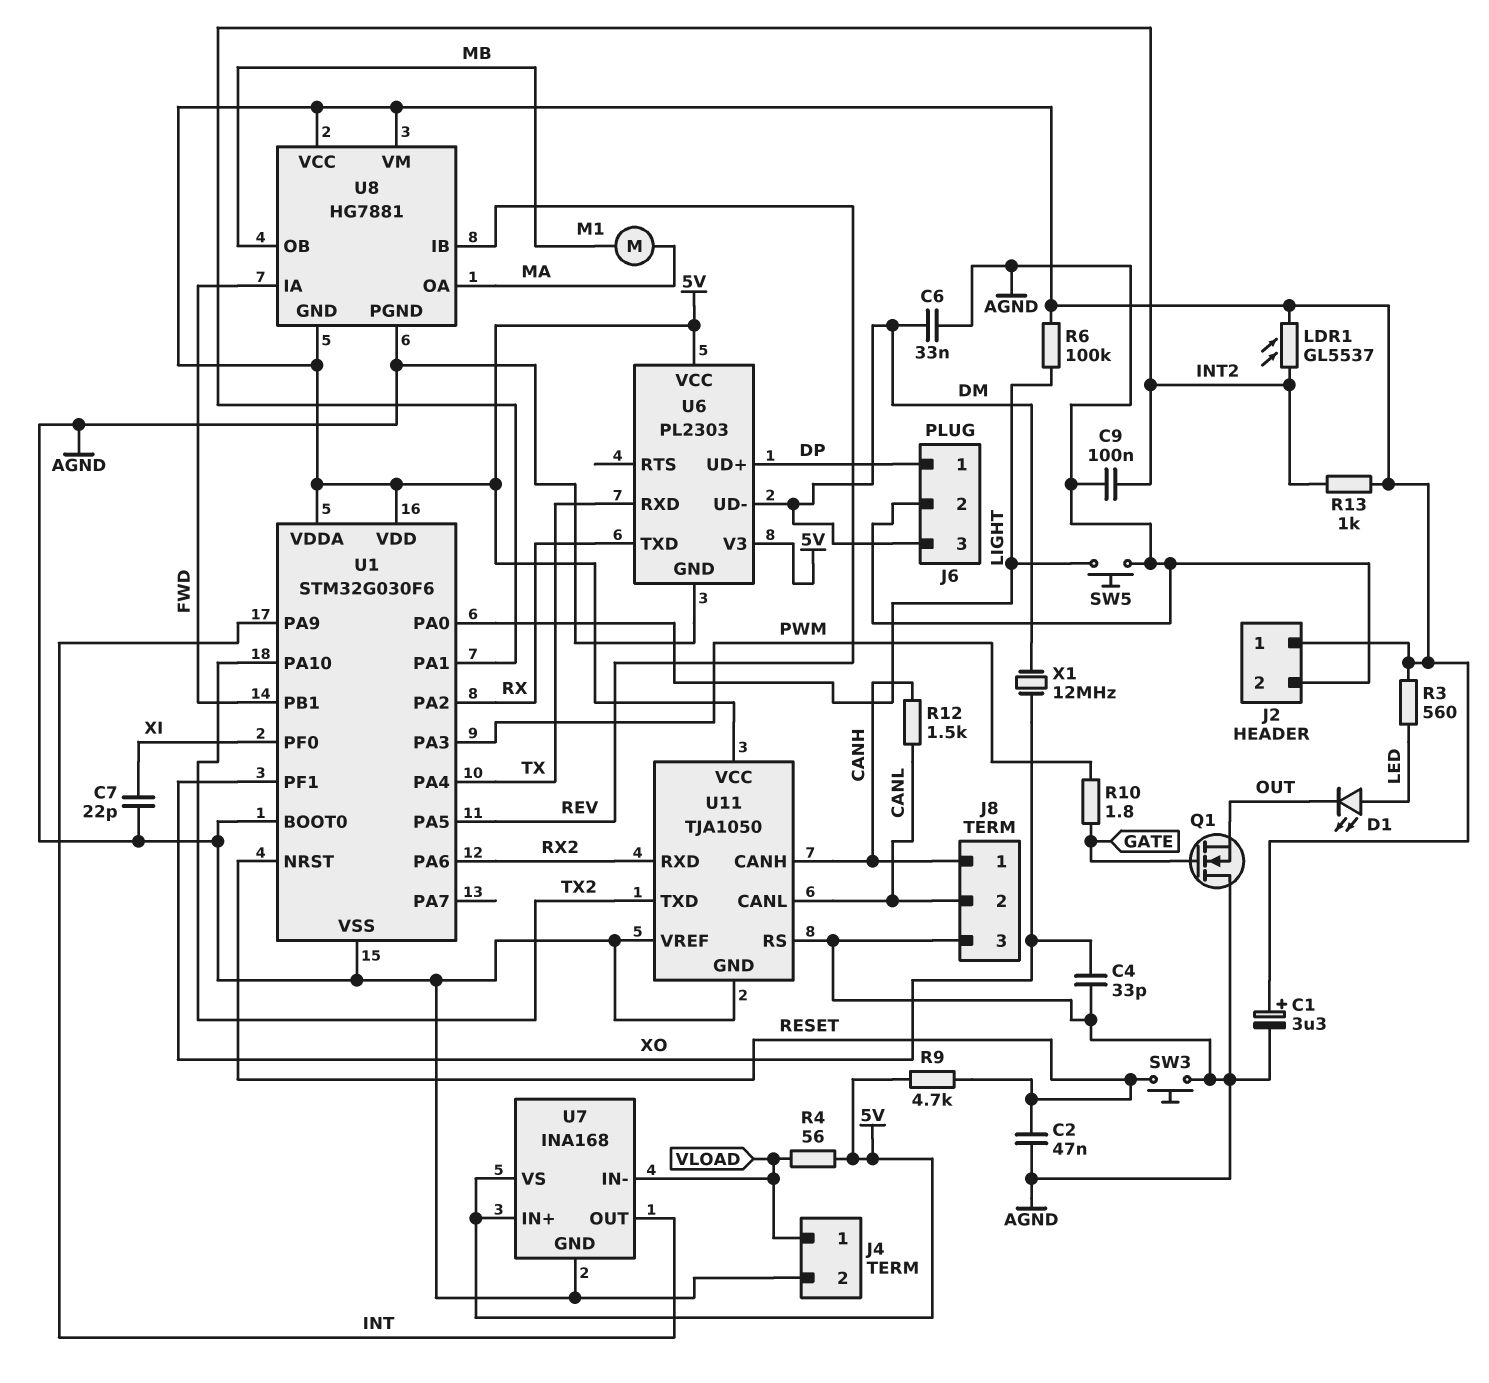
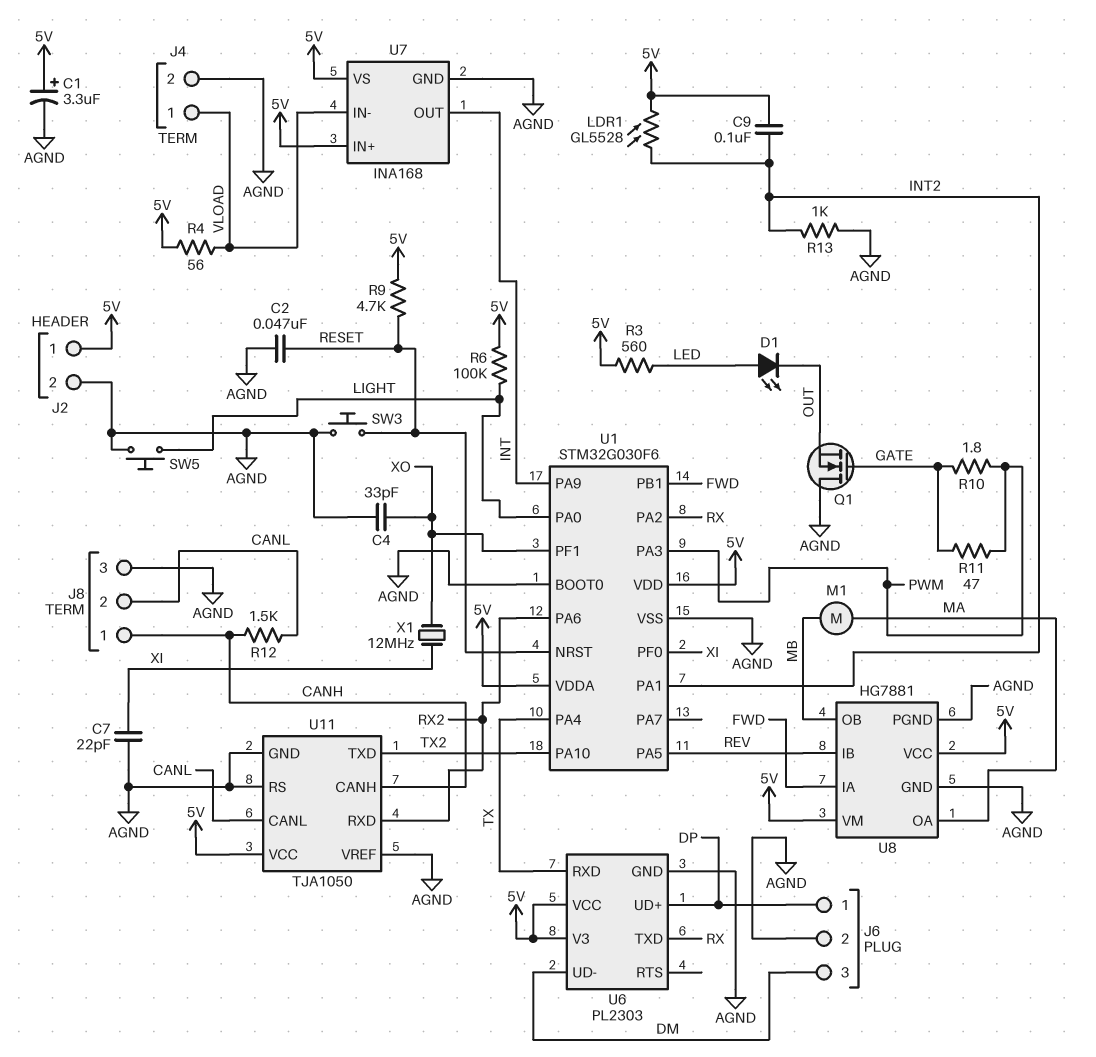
C6: 33nF (AGND, DM) -> none
C9: 100nF (AGND, INT2) -> 100nF (5V, INT2)
LDR1: GL5537 (5V, INT2) -> GL5528 (5V, INT2)
R11: none -> 47 (GATE, PWM)
R13: 1k (5V, INT2) -> 1k (AGND, INT2)
U8 pin GND: 5V -> AGND
X1: 12MHz (DM, XO) -> 12MHz (XI, XO)

